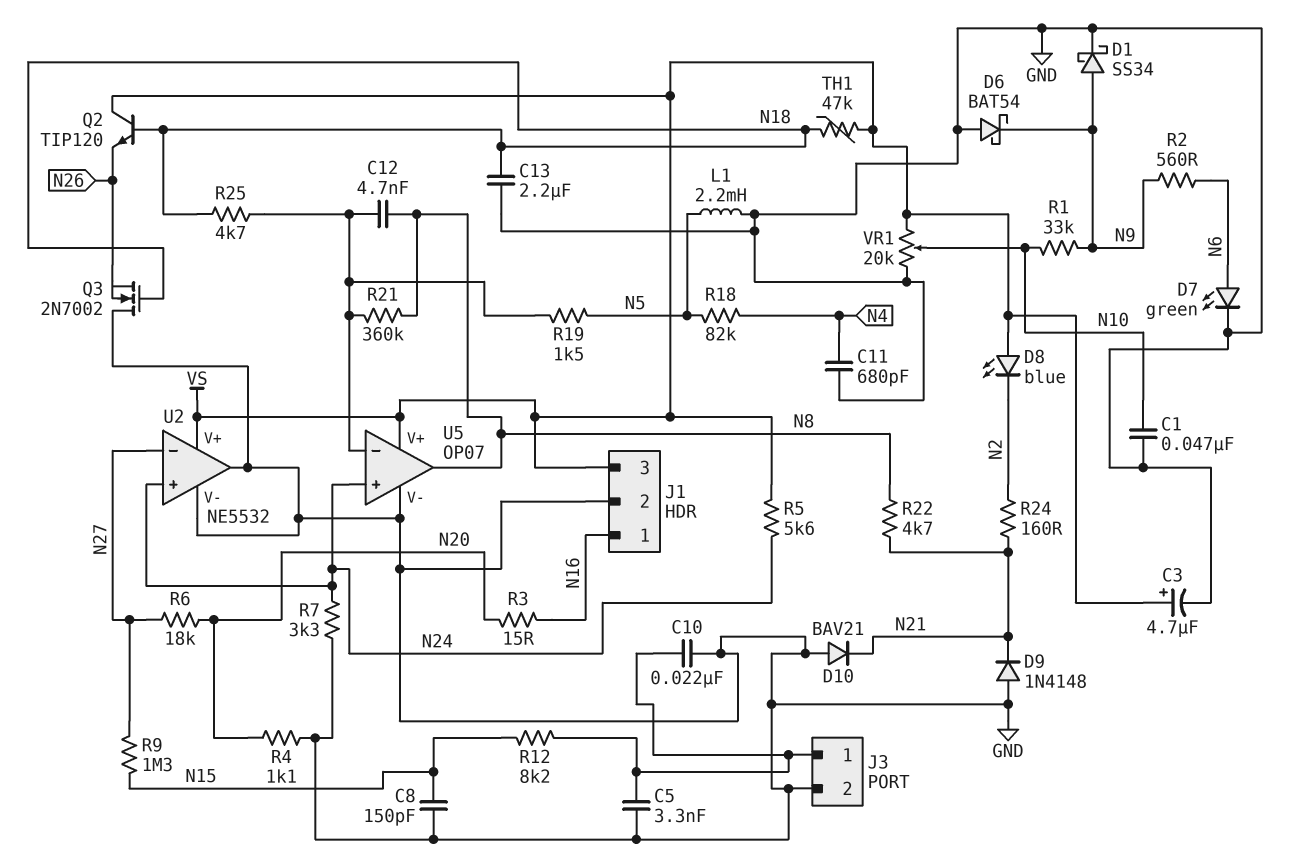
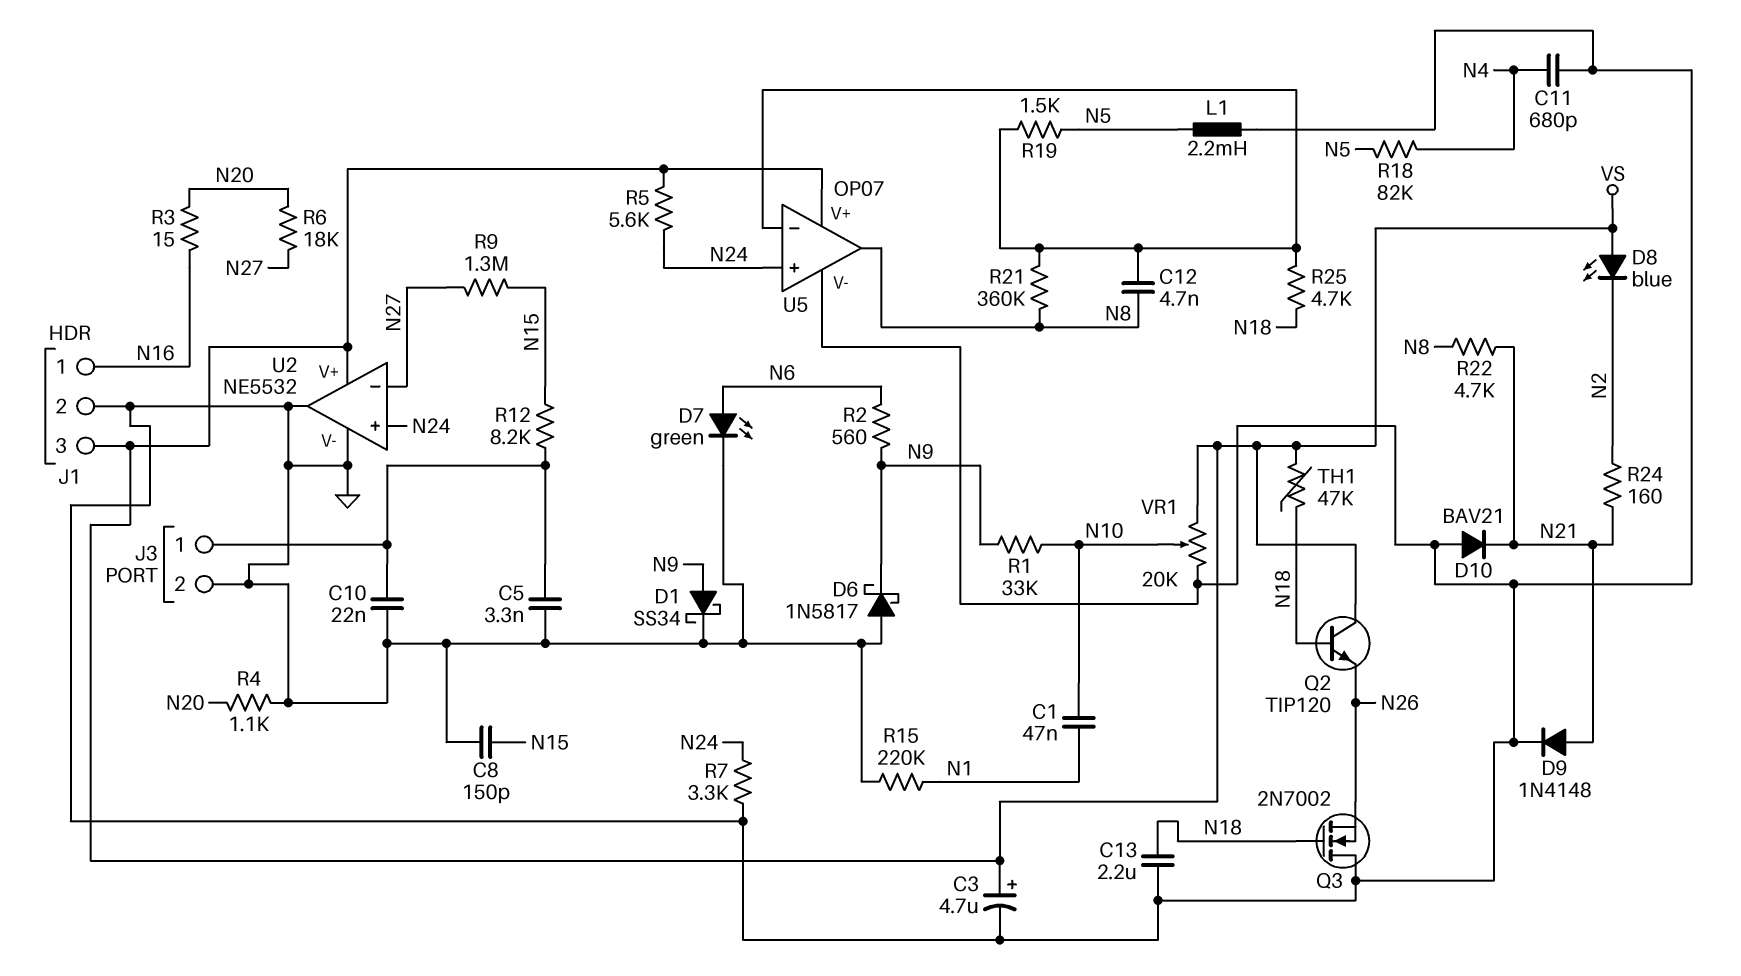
C1: 47nF (GND, N10) -> 47nF (N1, N10)
D6: schottky BAT54 (A GND, K N9) -> schottky 1N5817 (A GND, K N9)
D9: diode 1N4148 (A GND, K N21) -> diode 1N4148 (A N21, K GND)
R15: none -> 220k (GND, N1)

